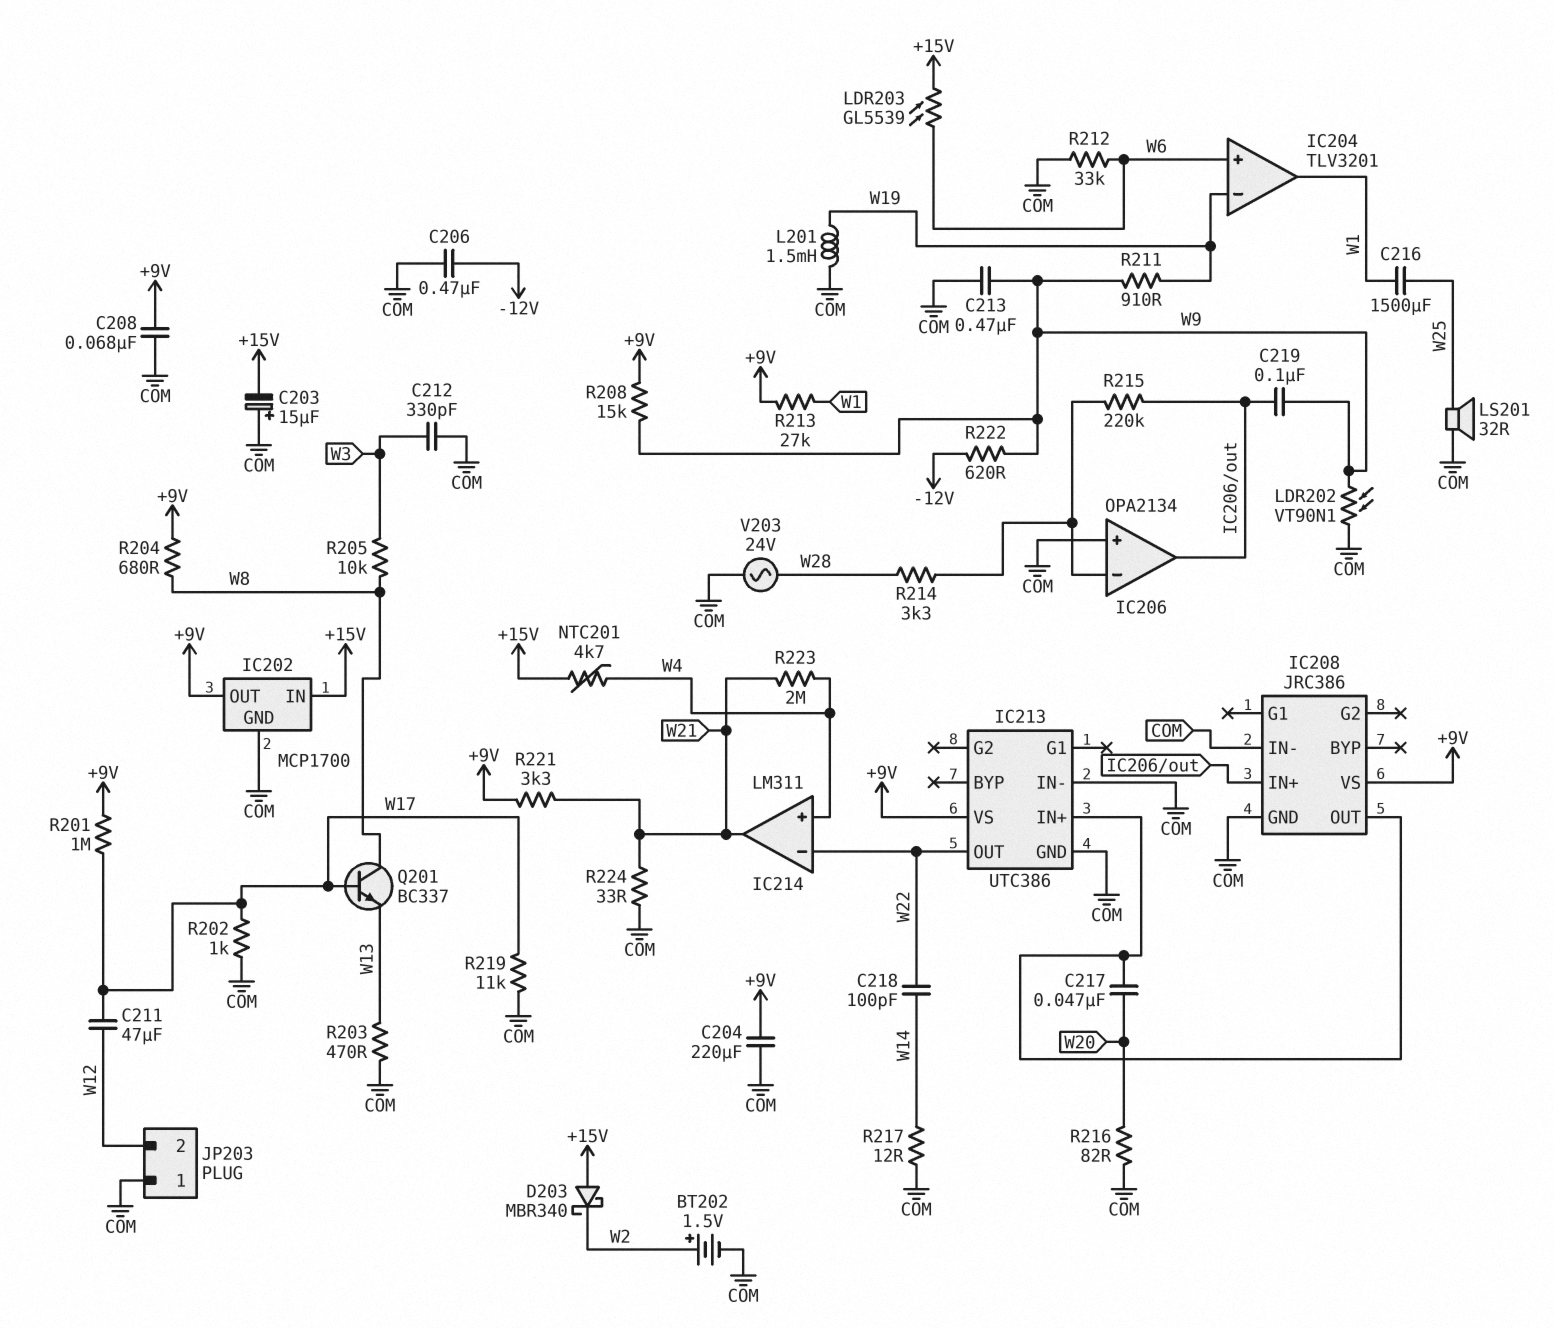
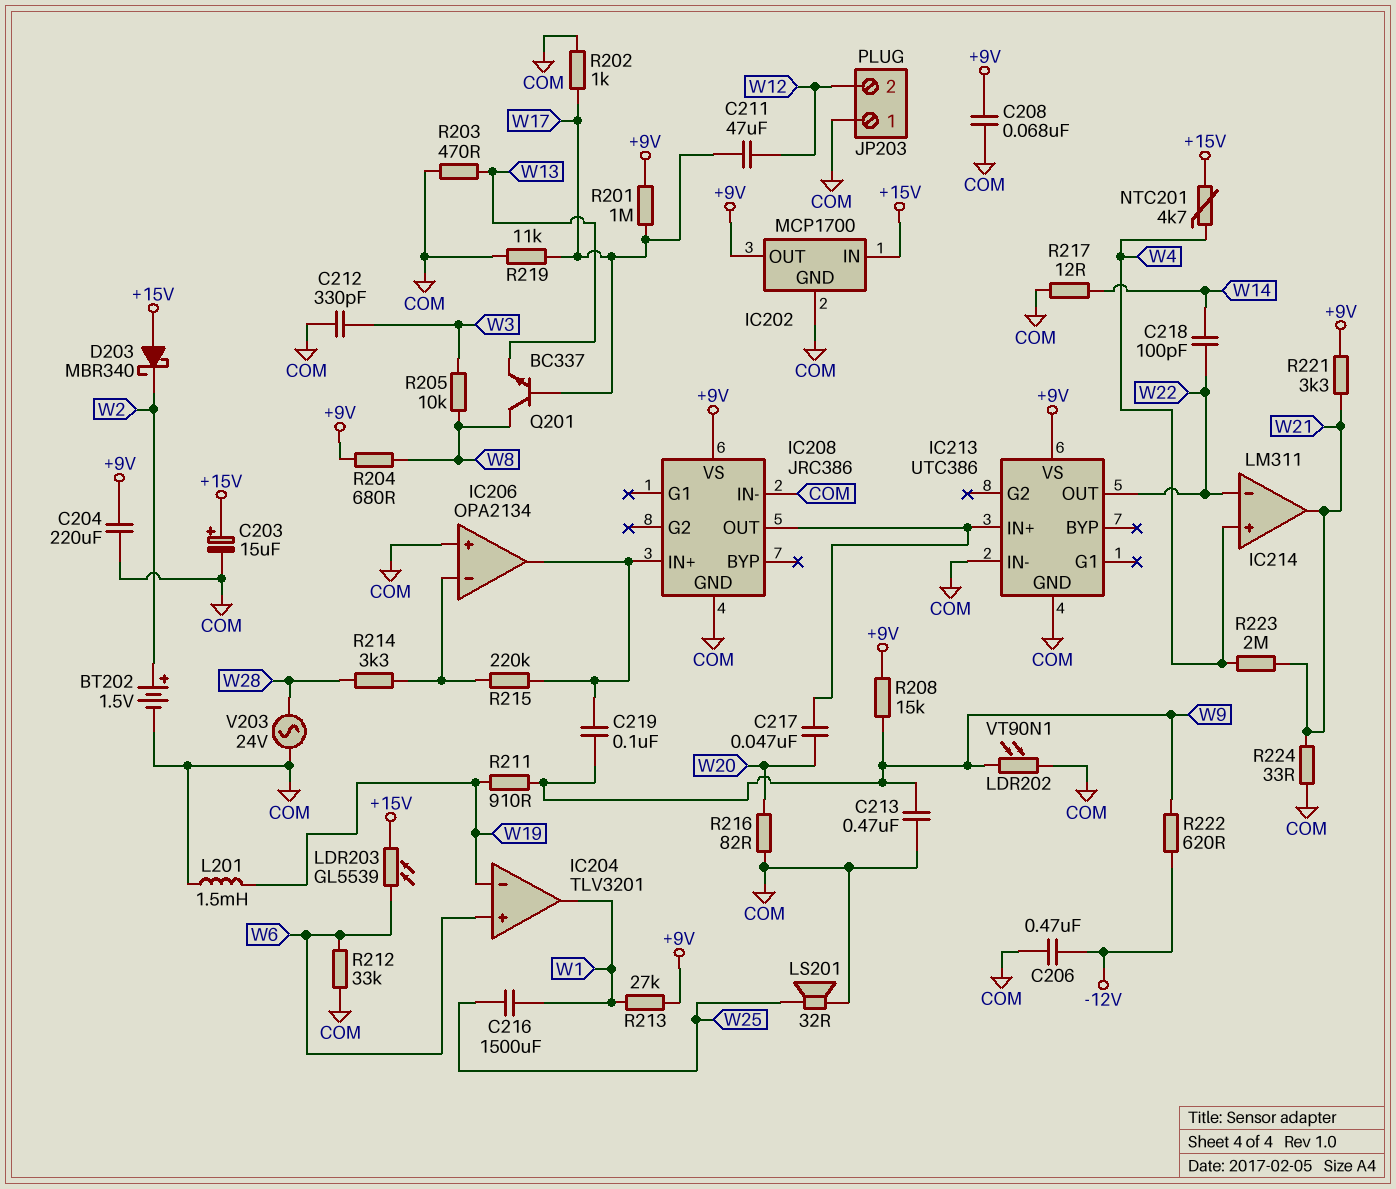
C203: 15uF (plus COM, minus +15V) -> 15uF (plus +15V, minus COM)

